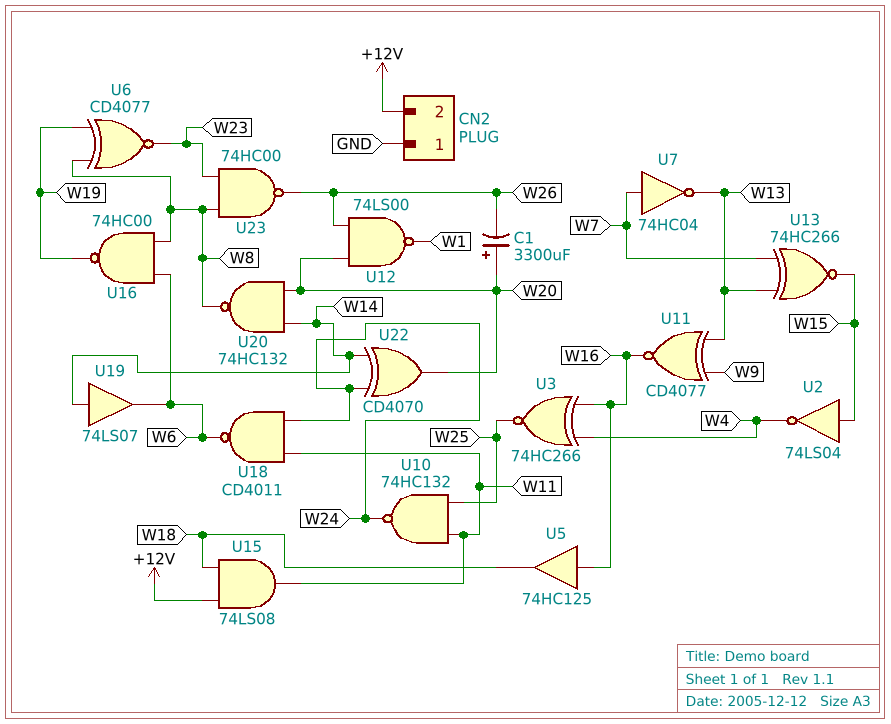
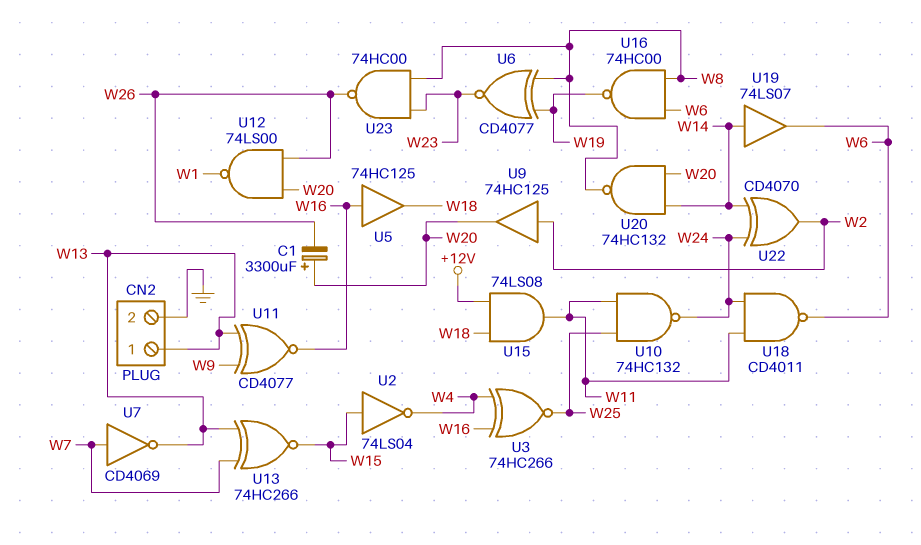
CN2 pin 1: GND -> W13
CN2 pin 2: +12V -> GND
U7: NOT 74HC04 (in W7, out W13) -> NOT CD4069 (in W7, out W13)
U9: none -> buffer 74HC125 (in W2, out W20)
U22: XOR CD4070 (in W14, in W24, out W20) -> XOR CD4070 (in W14, in W24, out W2)

